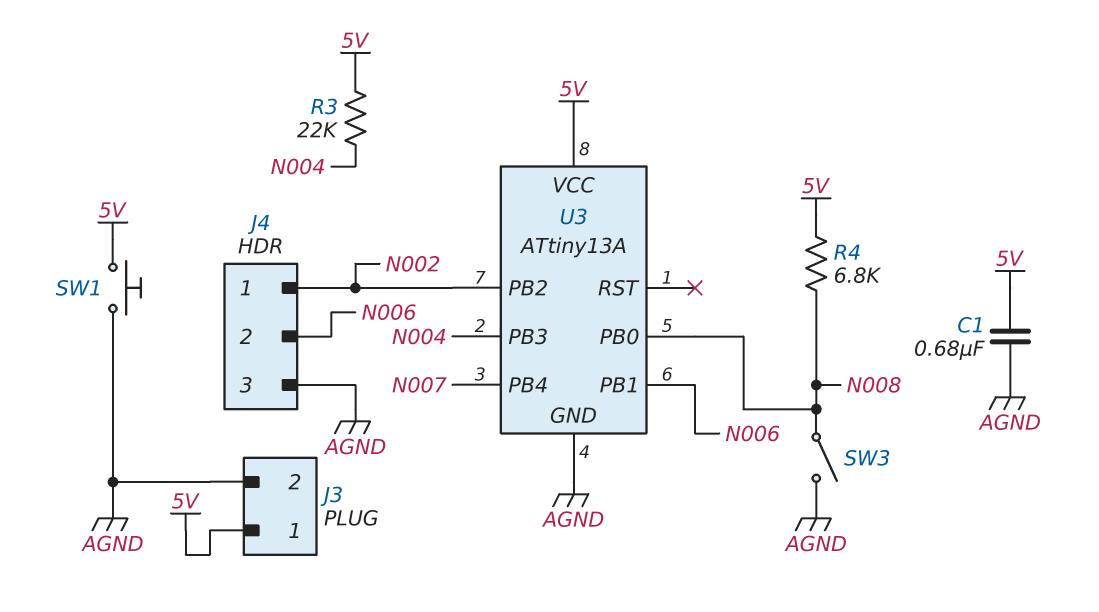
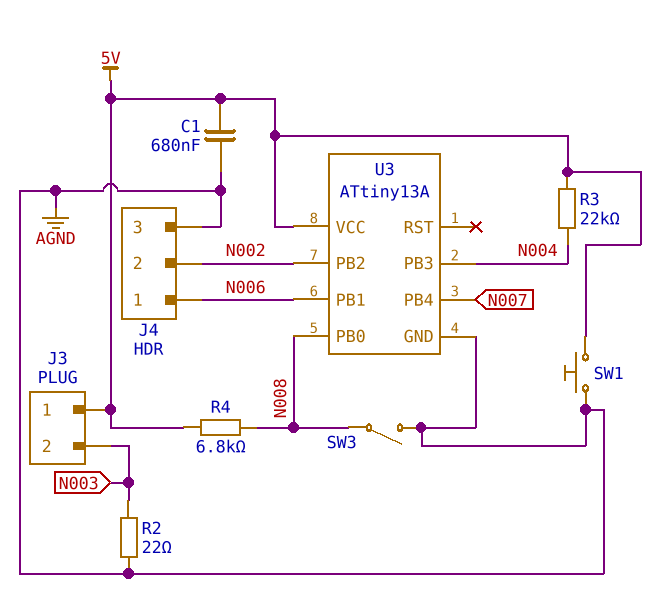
J3 pin 2: AGND -> N003
J4 pin 1: N002 -> N006
J4 pin 2: N006 -> N002
R2: none -> 22 (AGND, N003)

